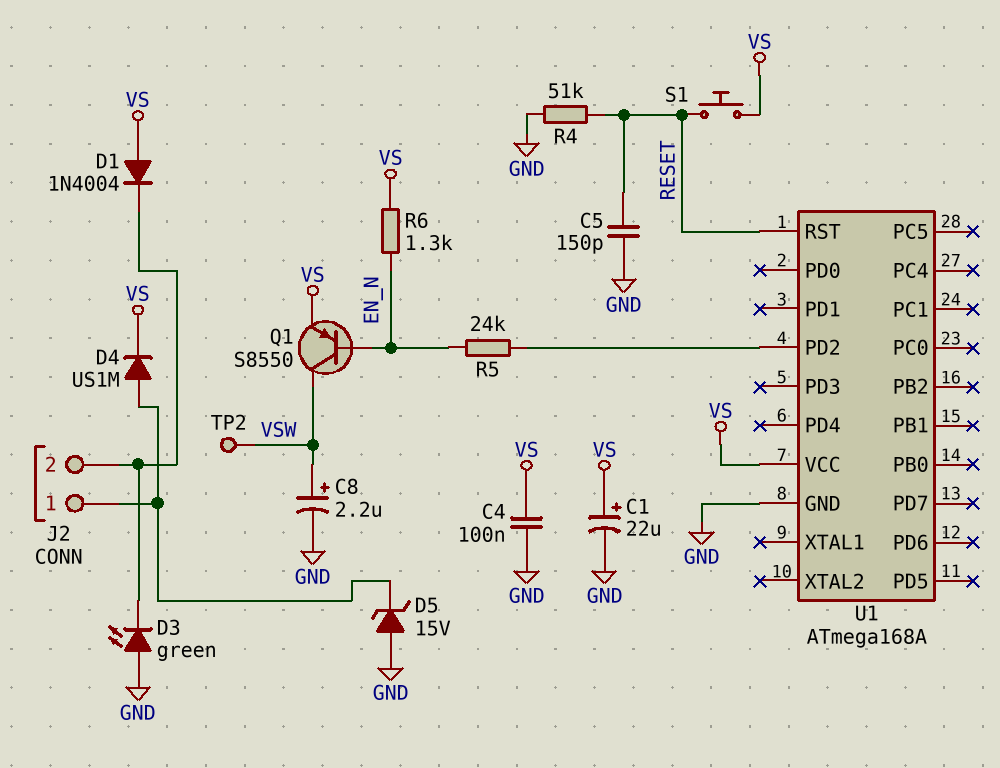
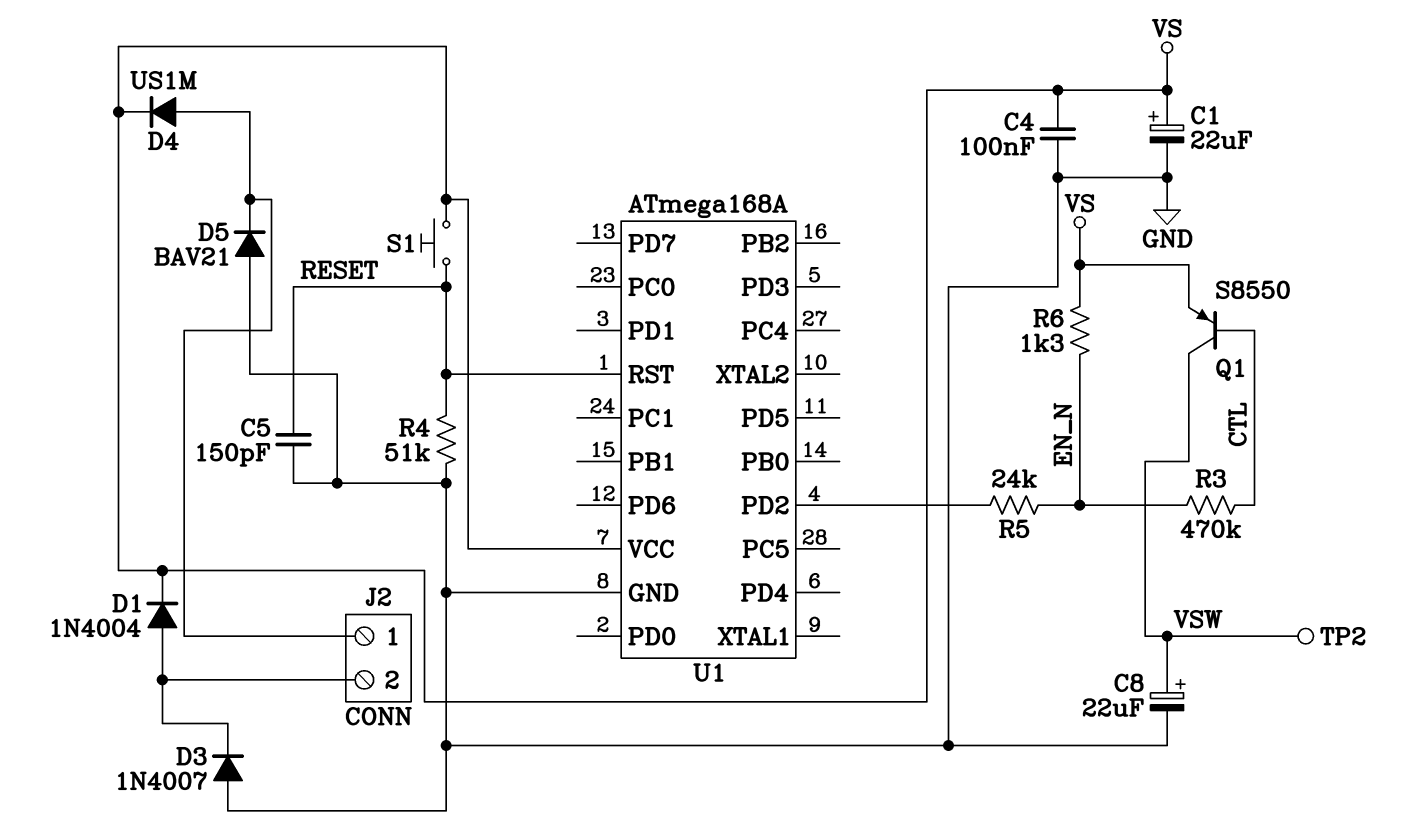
C8: 2.2uF (plus VSW, minus GND) -> 22uF (plus VSW, minus GND)
D1: diode 1N4004 (A VS, K J2/2) -> diode 1N4004 (A J2/2, K VS)
D3: LED green (A GND, K J2/2) -> diode 1N4007 (A GND, K J2/2)
D5: zener 15V (A GND, K J2/1) -> diode BAV21 (A GND, K J2/1)
Q1: PNP S8550 (B EN_N, C VSW, E VS) -> PNP S8550 (B CTL, C VSW, E VS)
R3: none -> 470k (CTL, EN_N)

